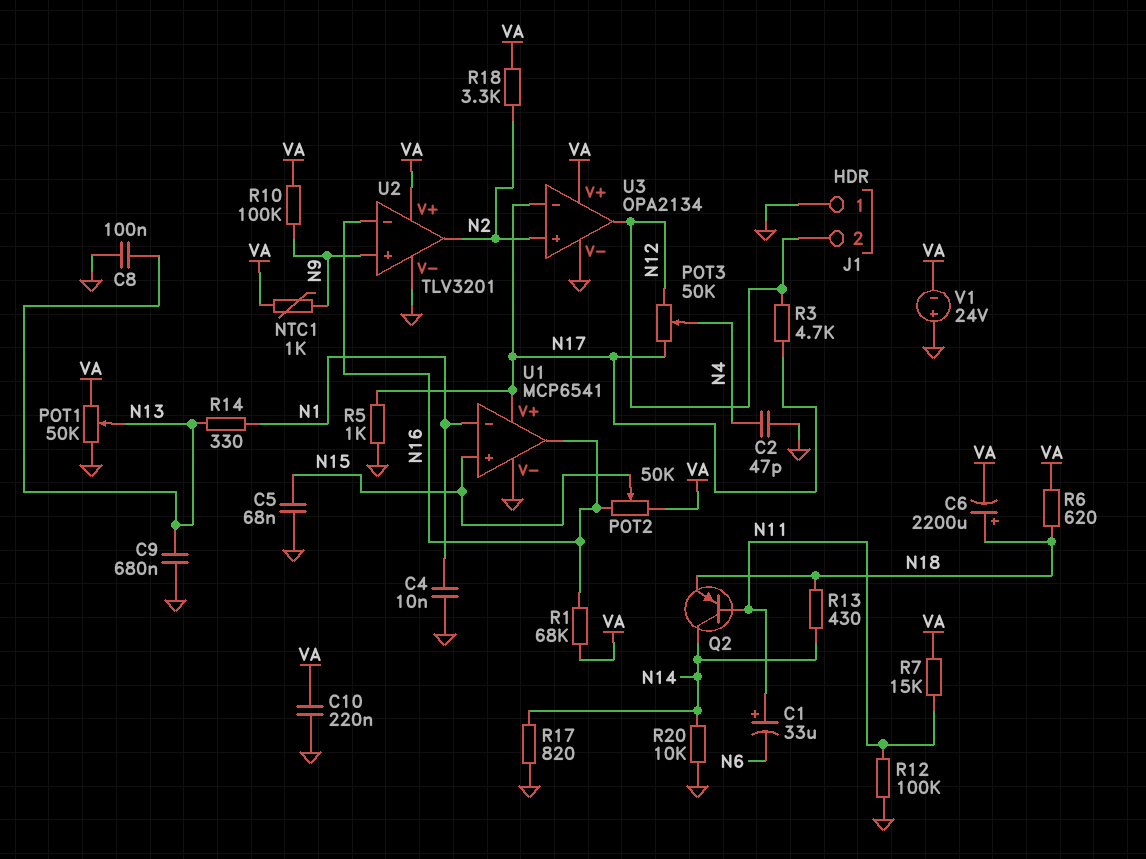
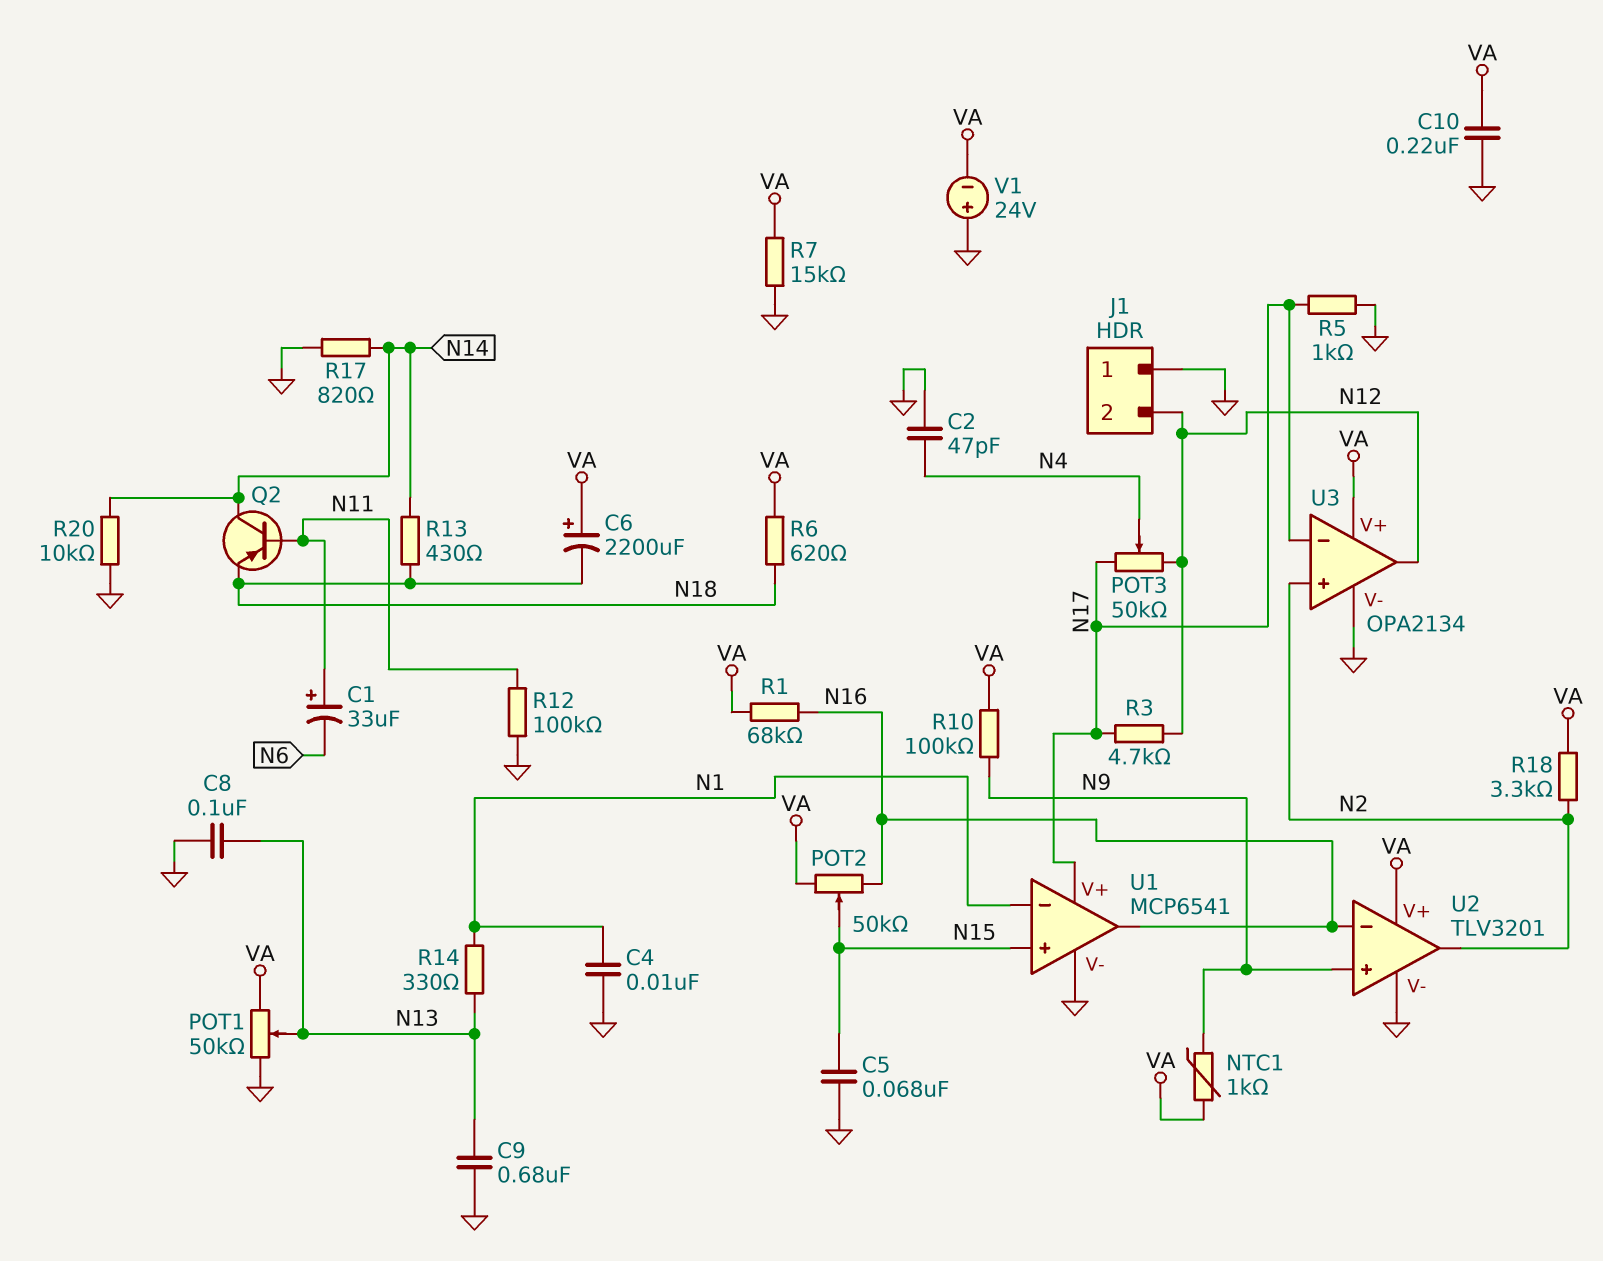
C6: 2200uF (plus N18, minus VA) -> 2200uF (plus VA, minus N18)
R7: 15k (N11, VA) -> 15k (GND, VA)

